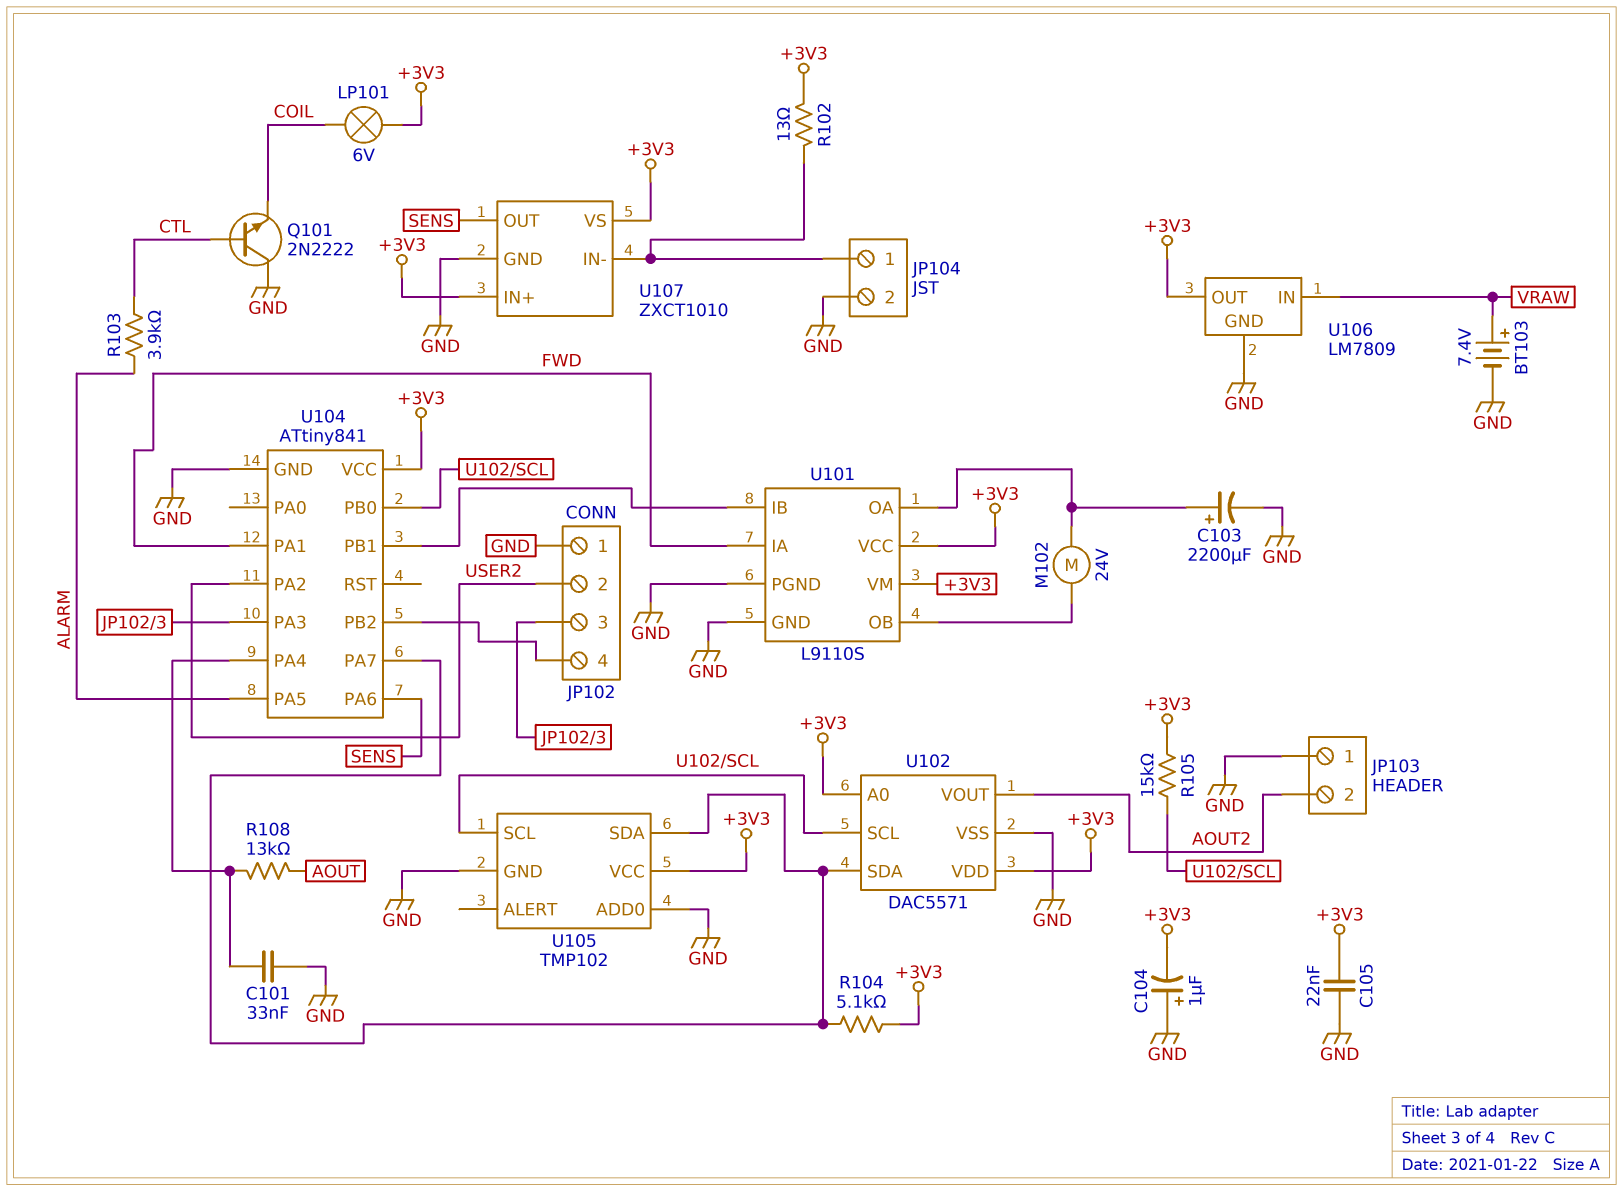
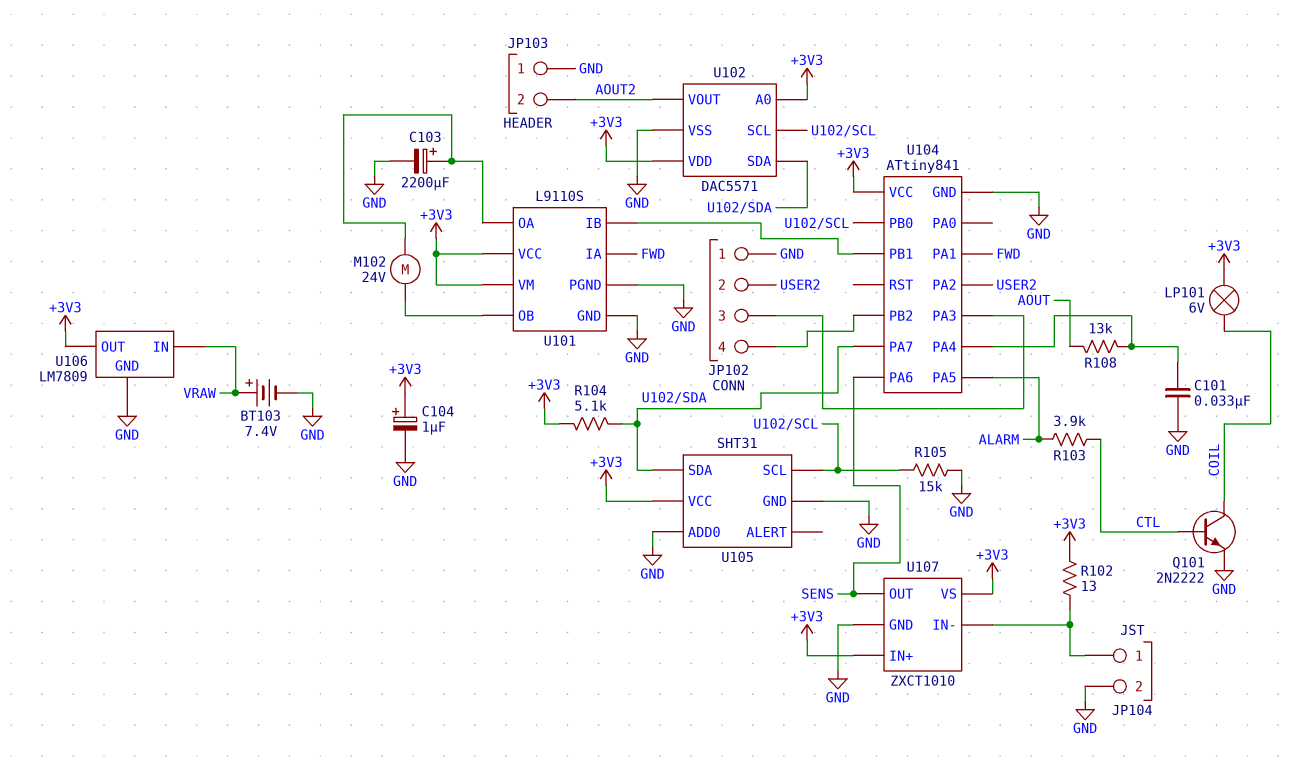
C104: 1uF (plus GND, minus +3V3) -> 1uF (plus +3V3, minus GND)
C105: 22nF (+3V3, GND) -> none
Q101: NPN 2N2222 (B CTL, C GND, E COIL) -> NPN 2N2222 (B CTL, C COIL, E GND)
R105: 15k (+3V3, U102/SCL) -> 15k (GND, U102/SCL)
U105: TMP102 -> SHT31

